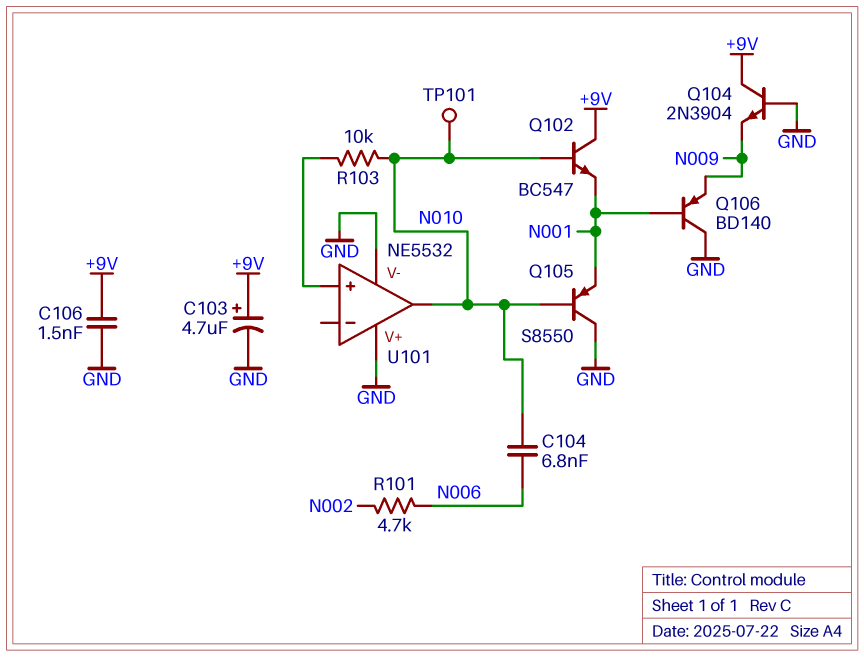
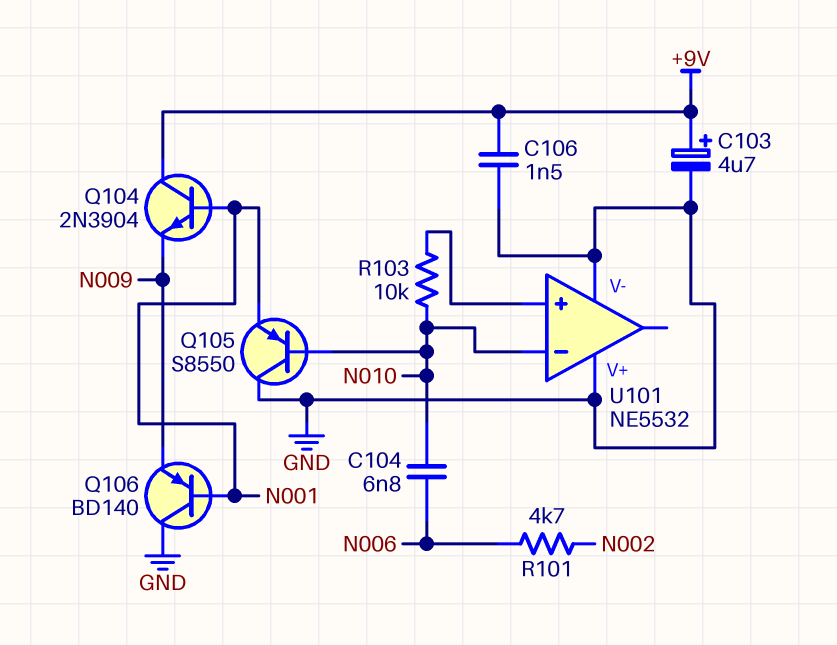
Q102: NPN BC547 (B N010, C +9V, E N001) -> none
Q104: NPN 2N3904 (B GND, C +9V, E N009) -> NPN 2N3904 (B N001, C +9V, E N009)
TP101: test point (N010) -> none
U101 pin in-: none -> N010
U101 pin out: N010 -> none

